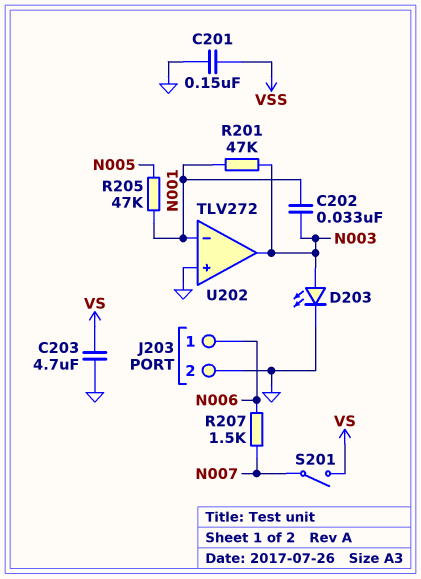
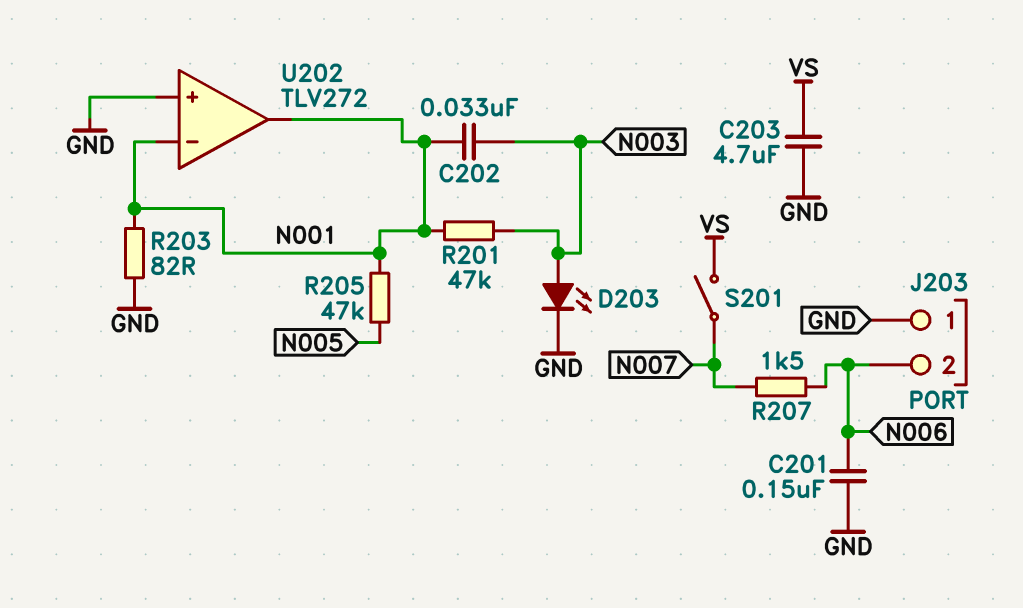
C201: 150nF (GND, VSS) -> 150nF (GND, N006)
J203 pin 1: N006 -> GND
J203 pin 2: GND -> N006
R203: none -> 82 (GND, N001)
U202 pin out: N003 -> N001

